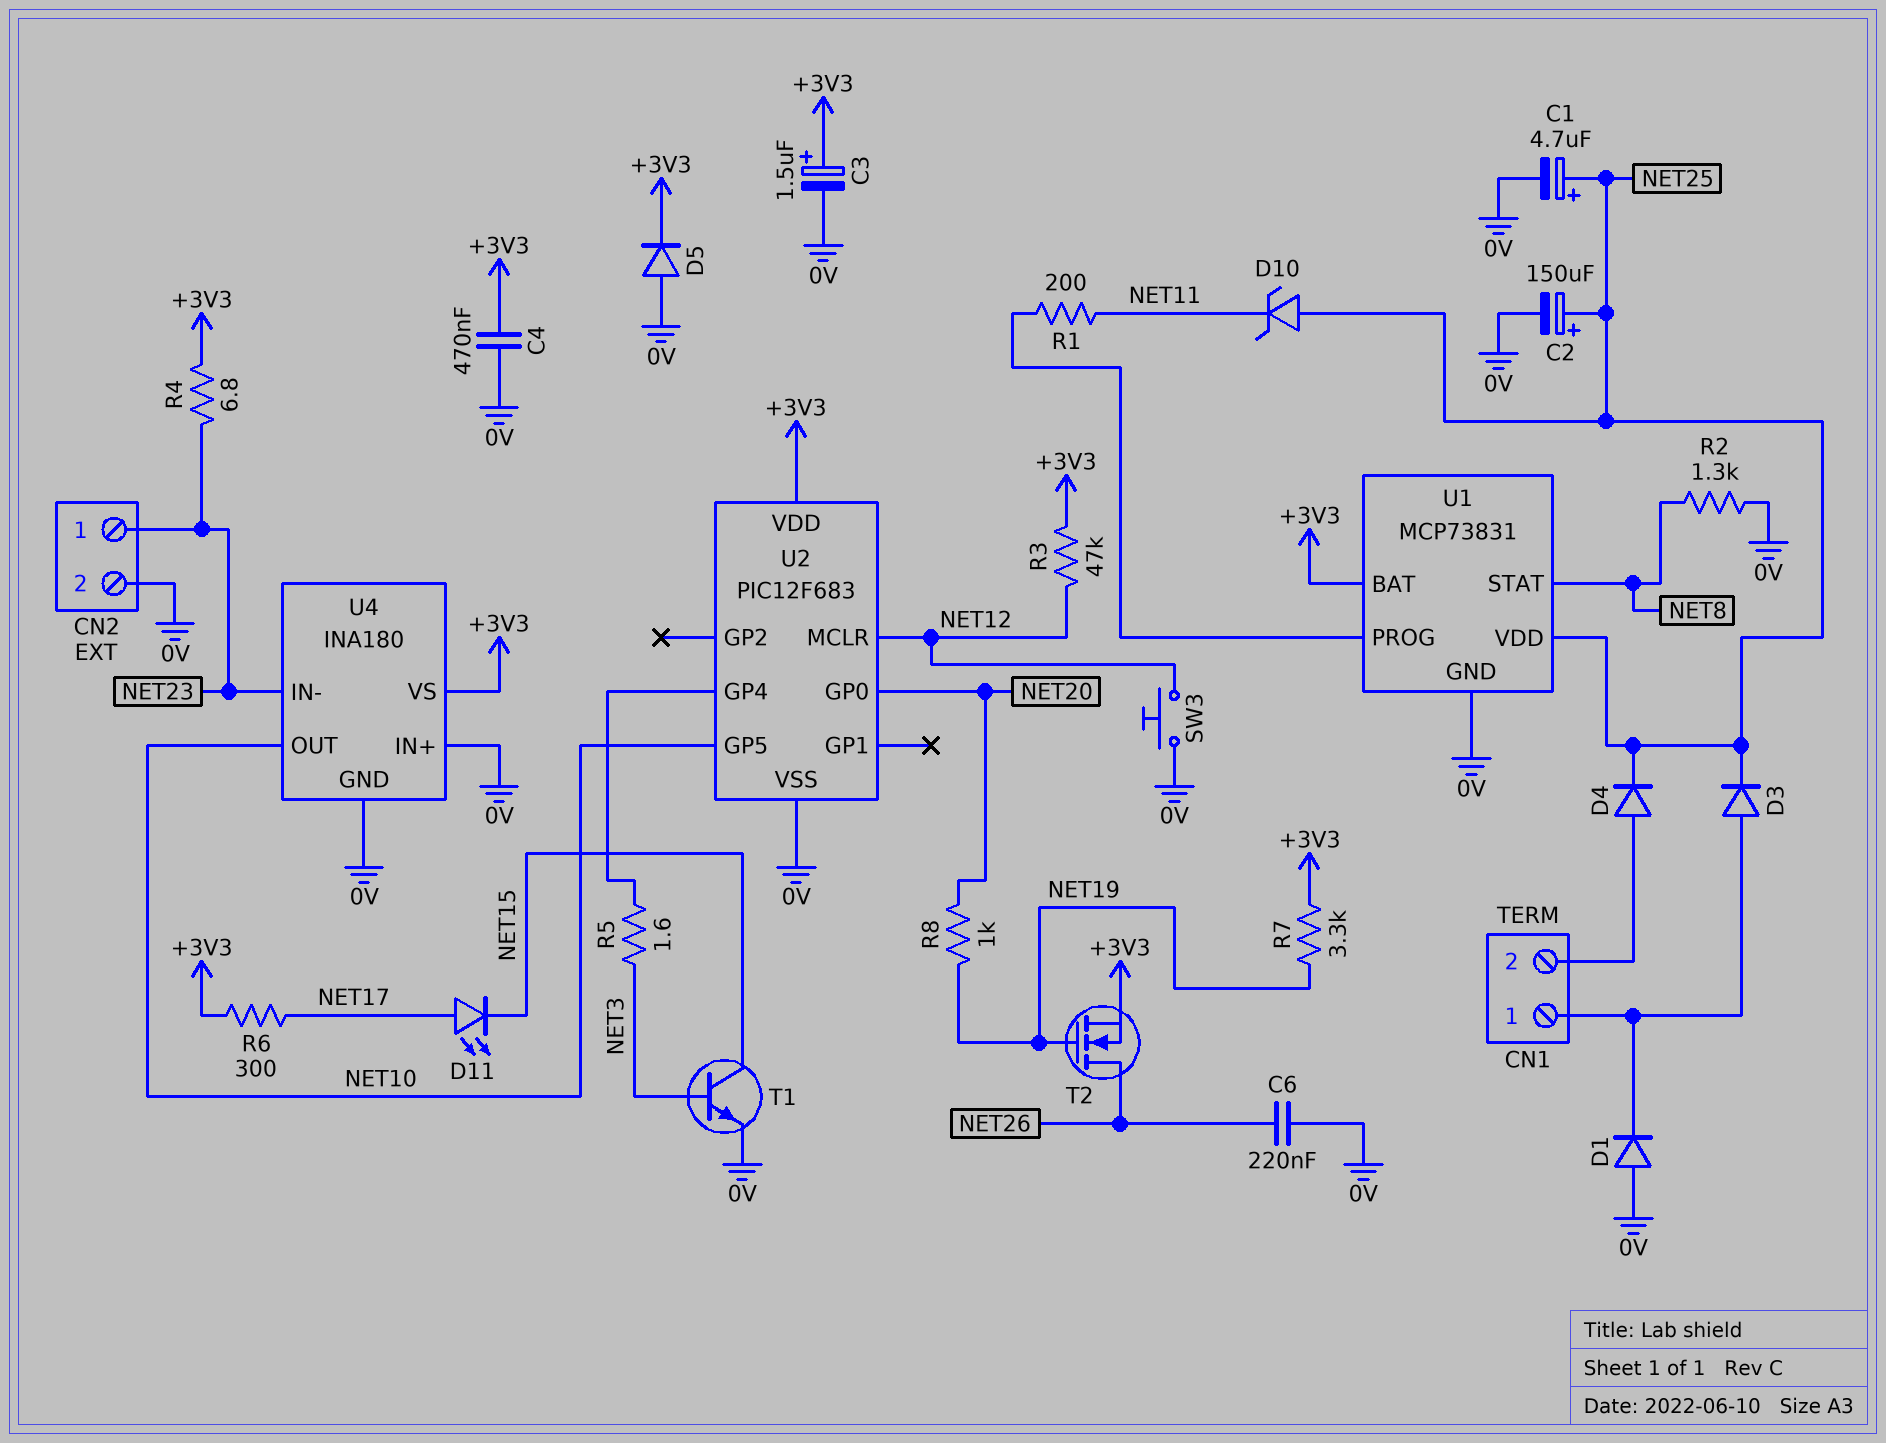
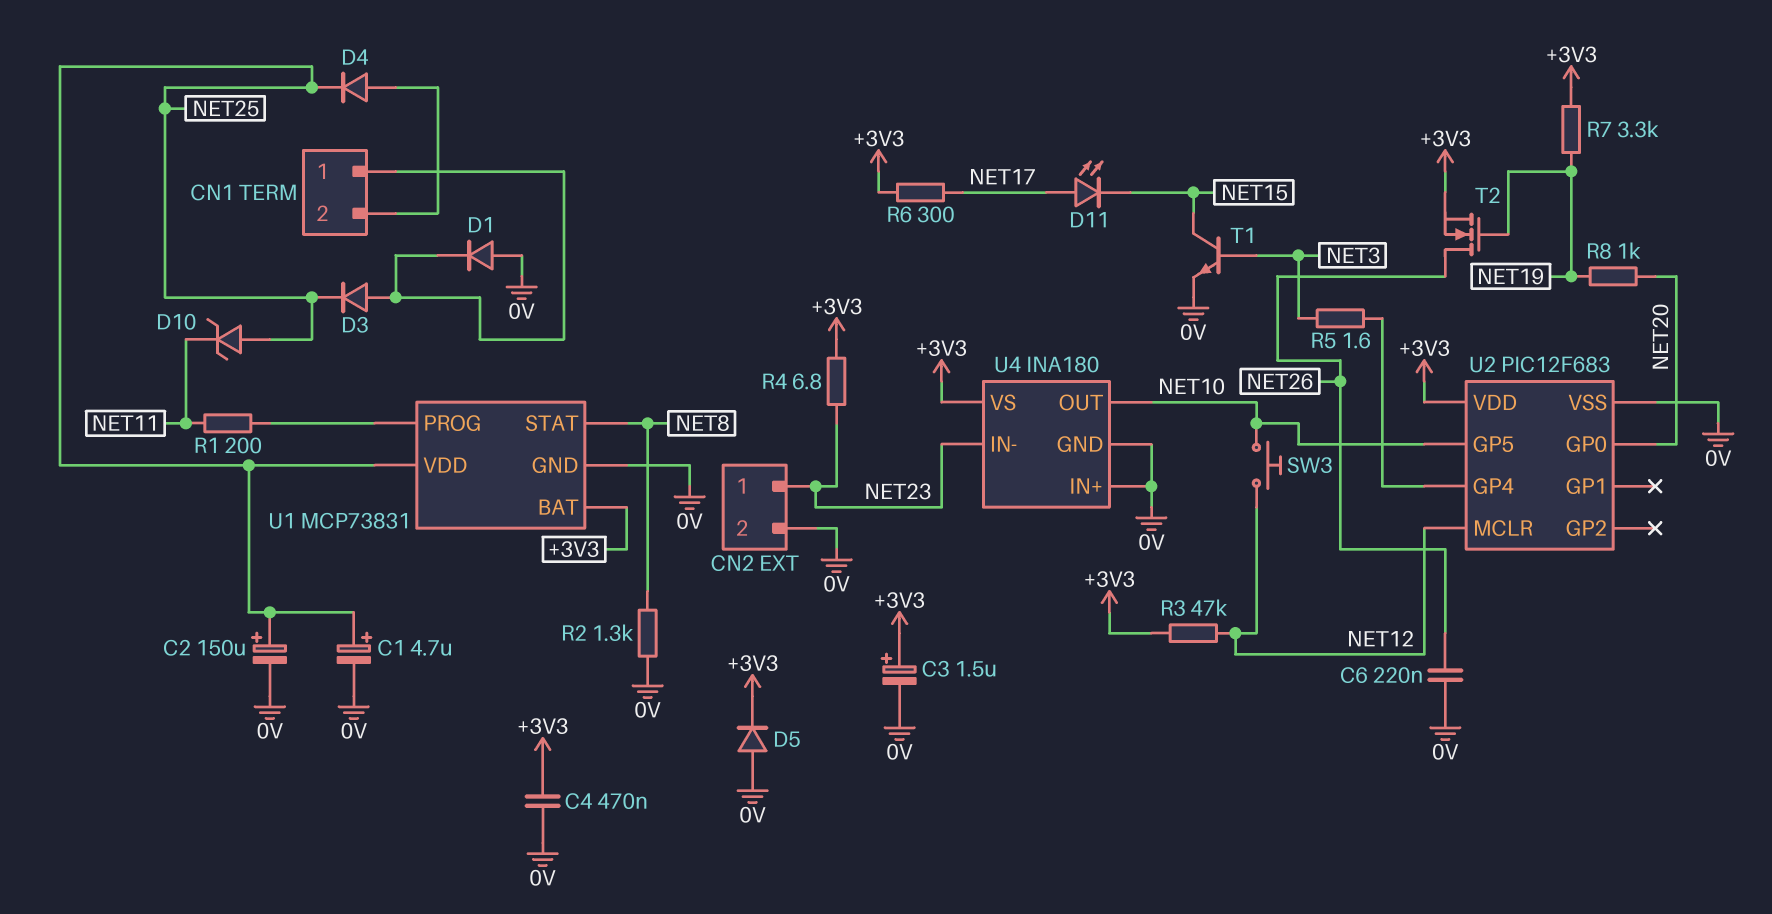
SW3: button (0V, NET12) -> button (NET10, NET12)

